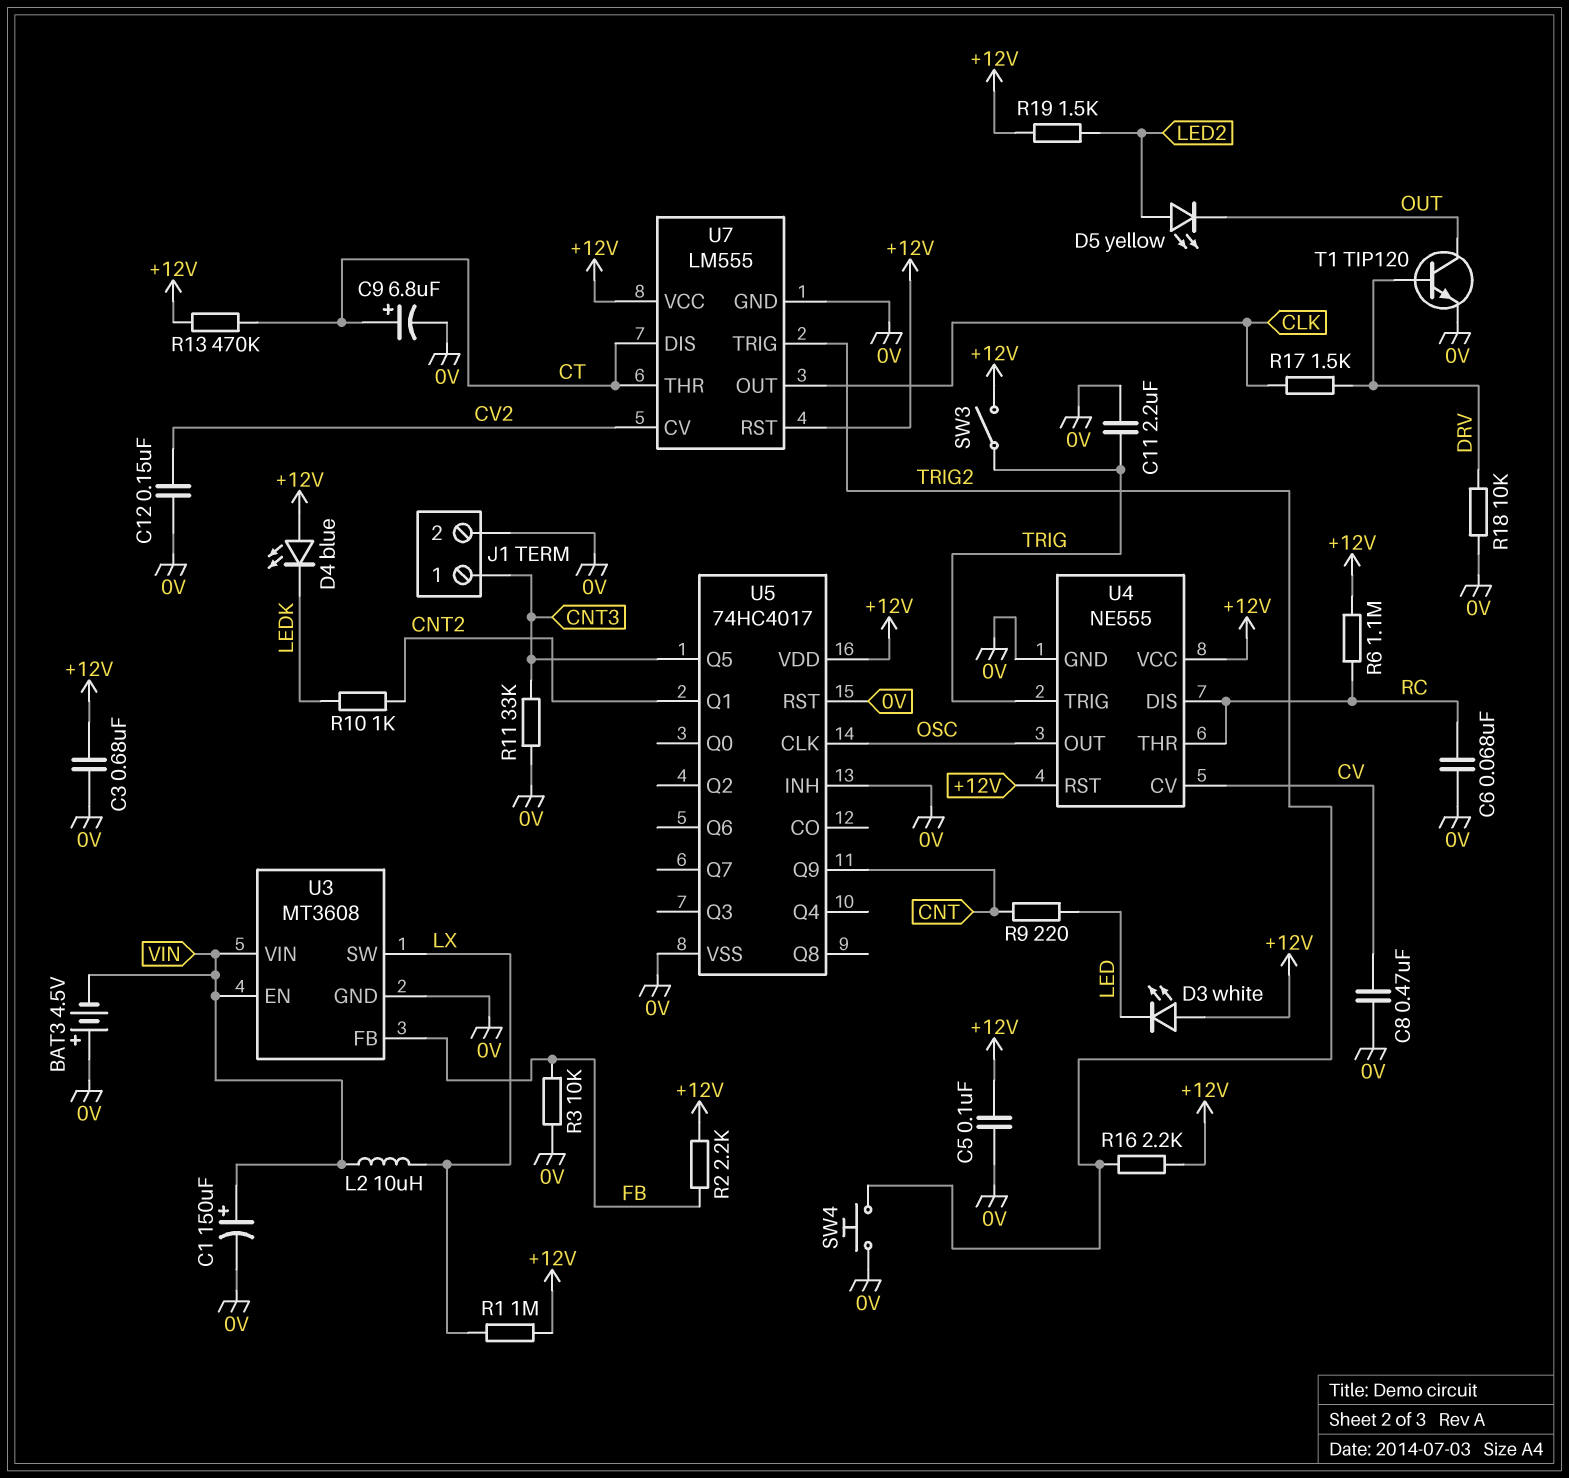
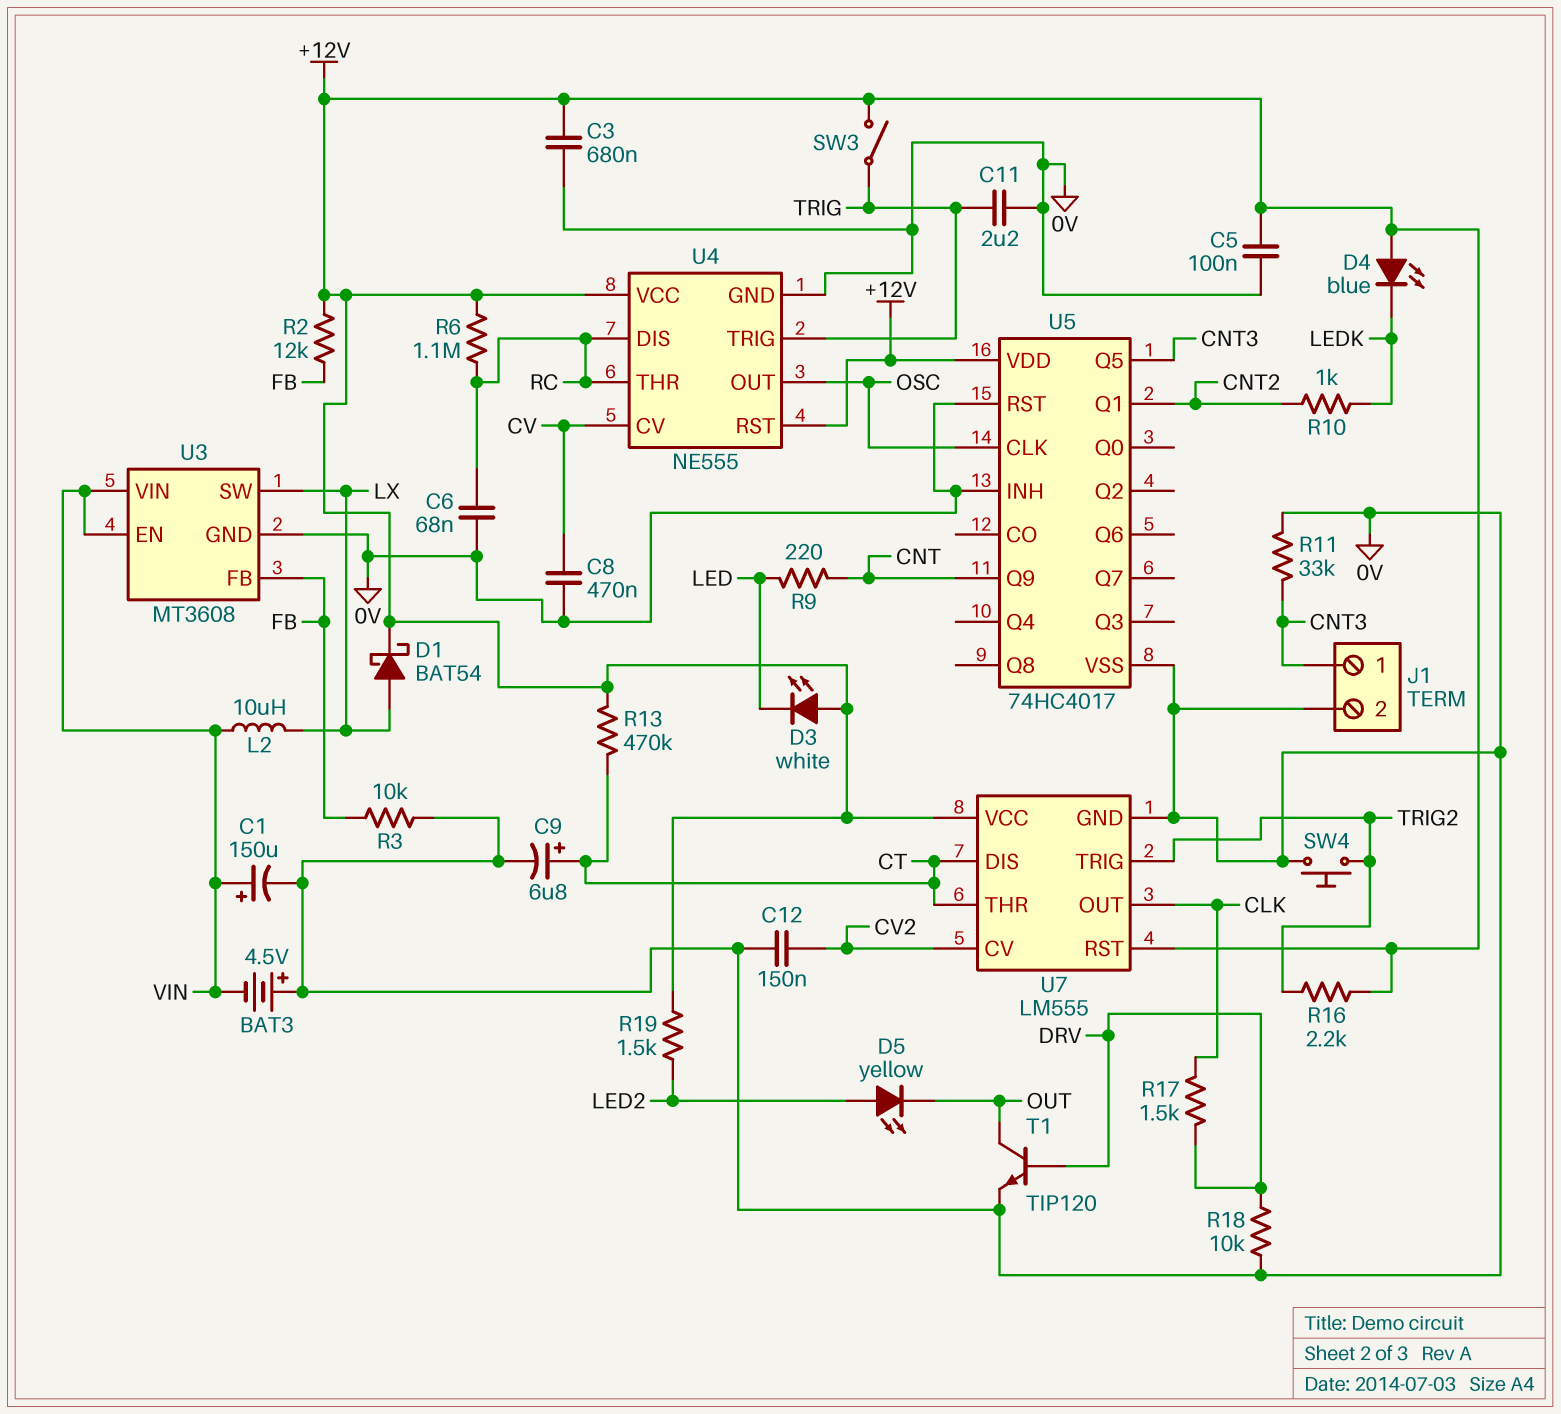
D1: none -> schottky BAT54 (A LX, K +12V)
R1: 1M (+12V, LX) -> none
R2: 2.2k (+12V, FB) -> 12k (+12V, FB)

